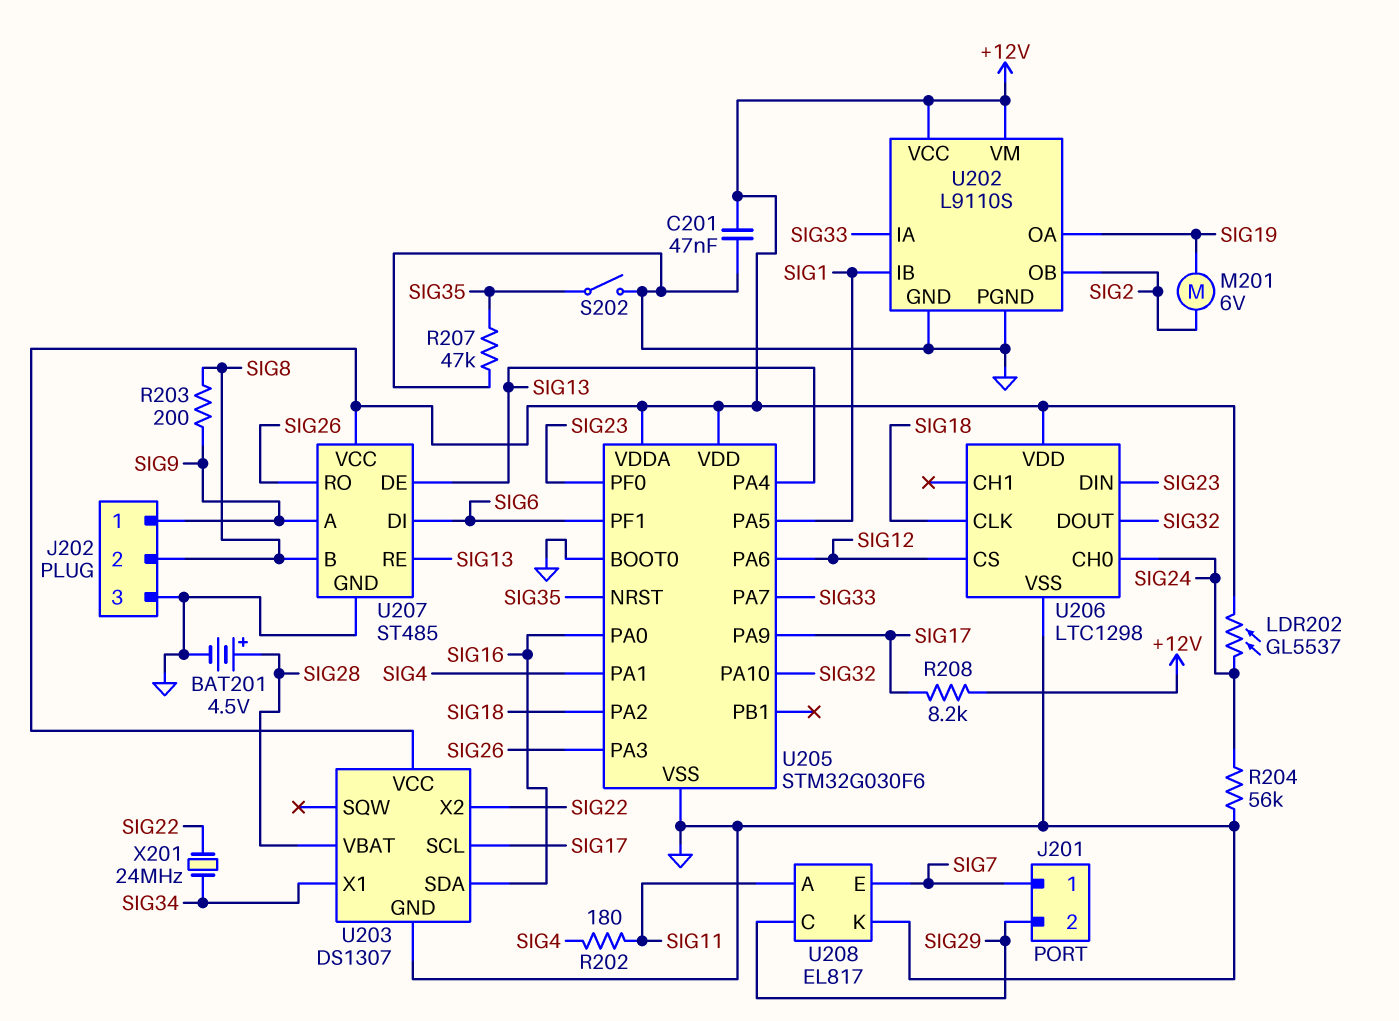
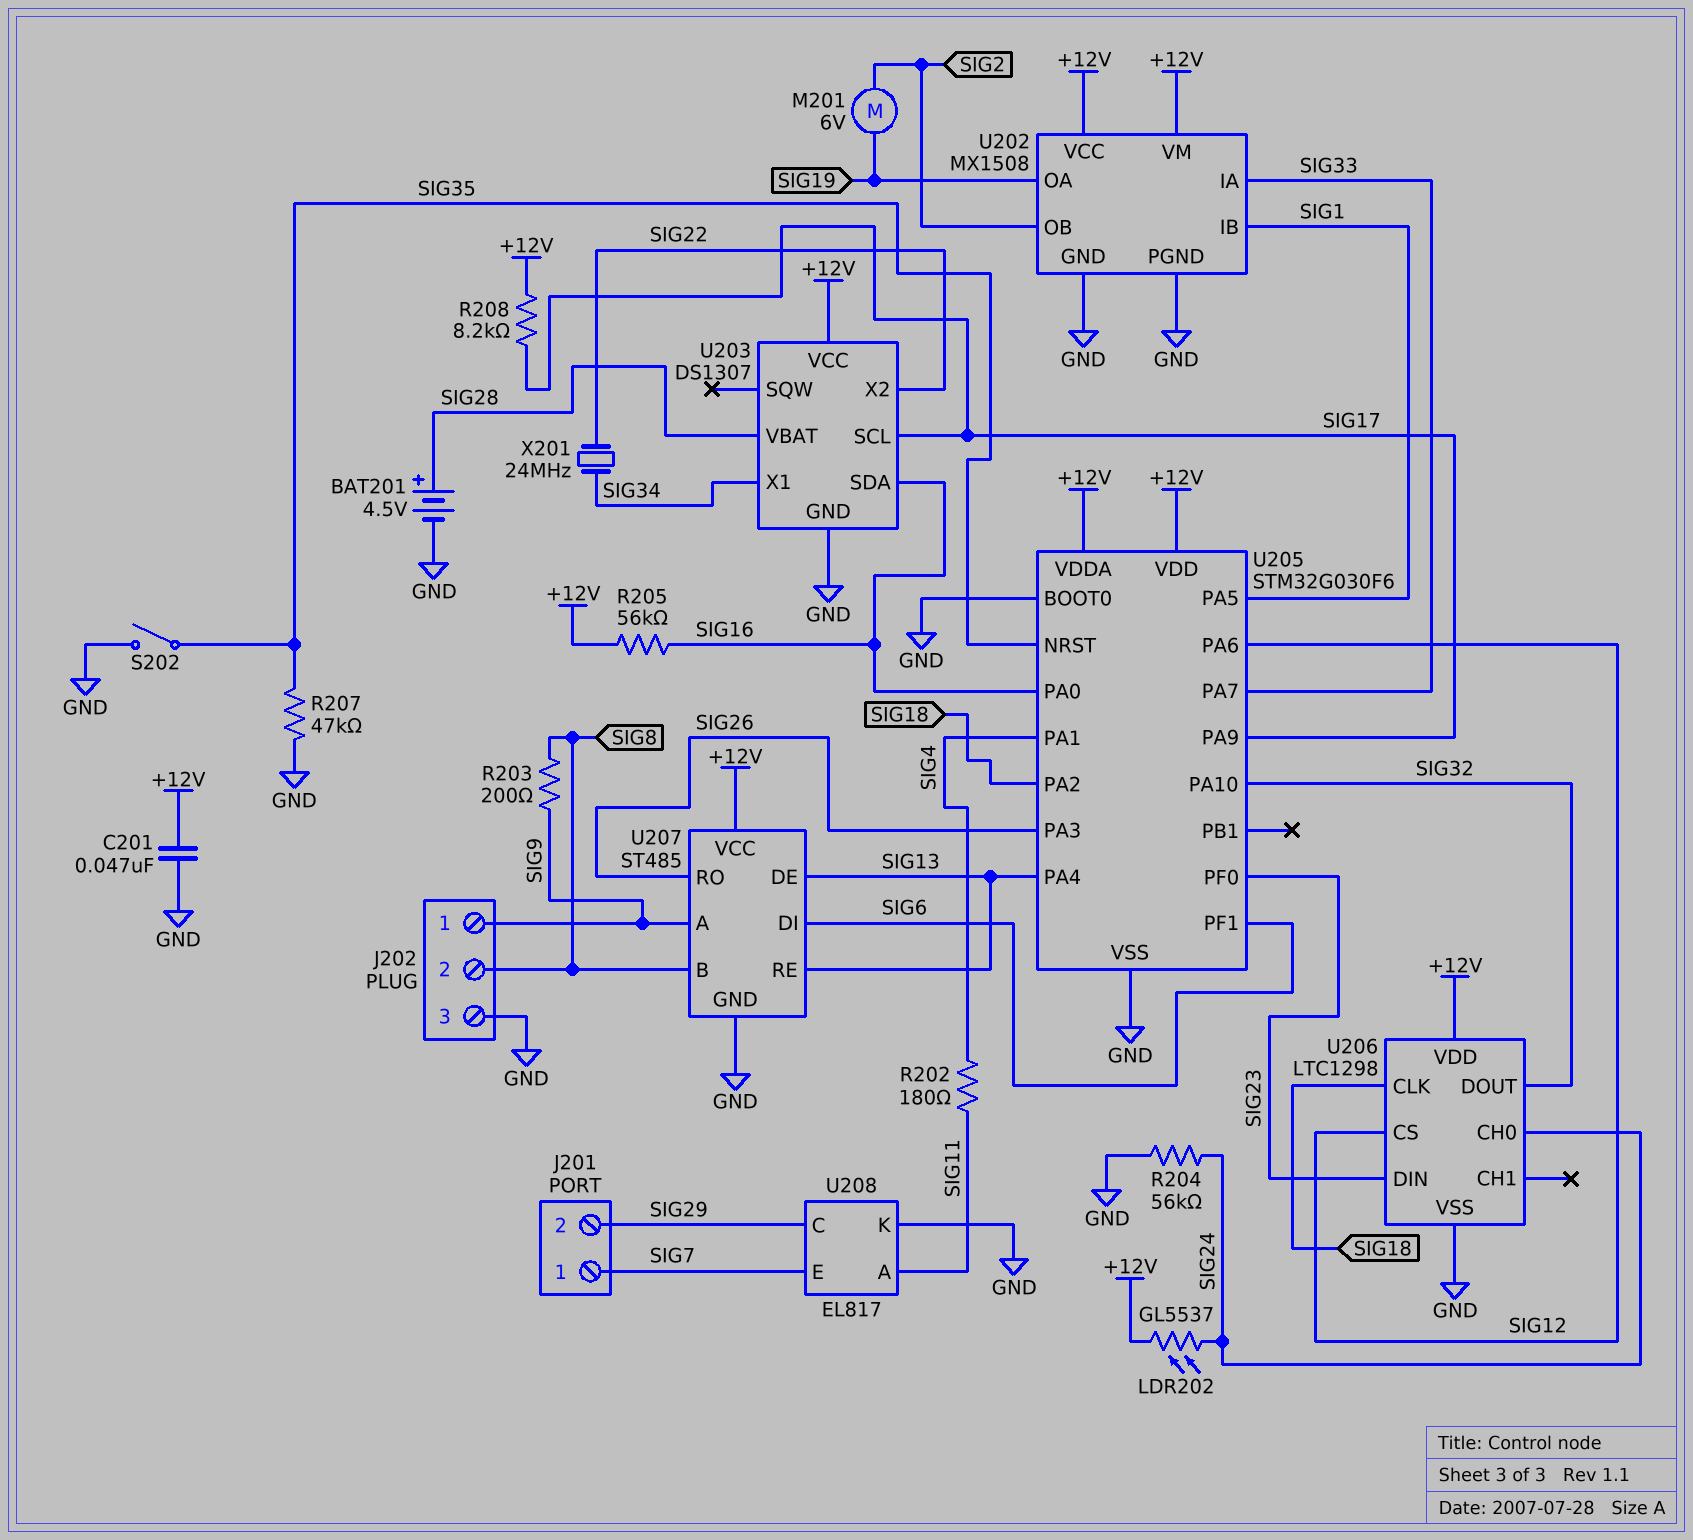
R205: none -> 56k (+12V, SIG16)
U202: L9110S -> MX1508

